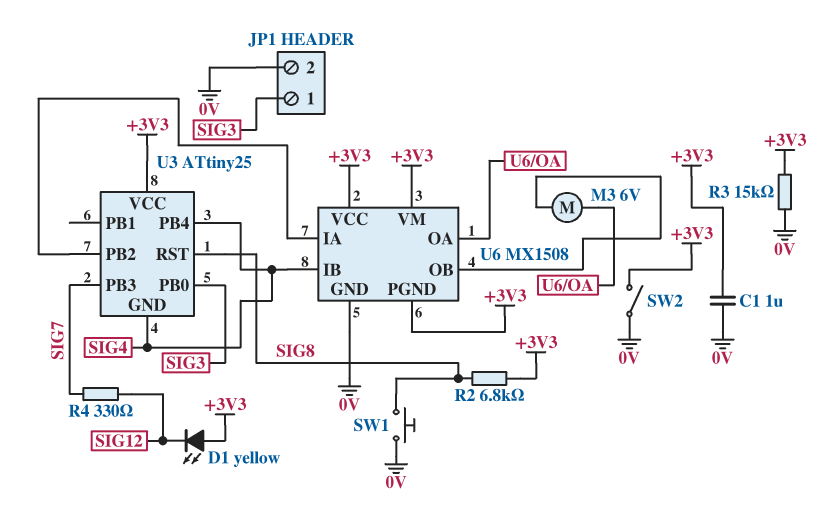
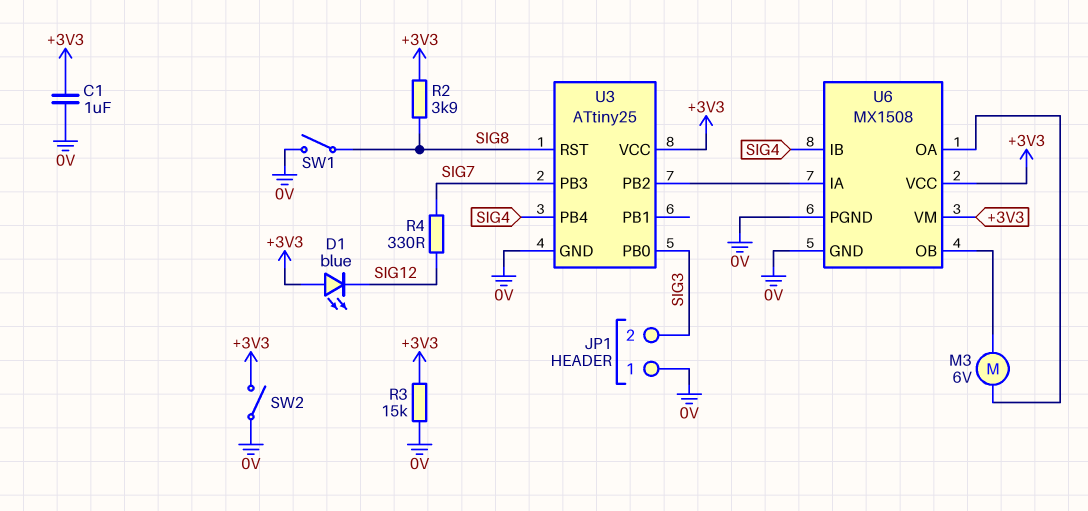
D1: LED yellow (A +3V3, K SIG12) -> LED blue (A +3V3, K SIG12)
JP1 pin 1: SIG3 -> 0V
JP1 pin 2: 0V -> SIG3
R2: 6.8k (+3V3, SIG8) -> 3.9k (+3V3, SIG8)
SW1: button (0V, SIG8) -> switch (0V, SIG8)
U3 pin GND: SIG4 -> 0V
U6 pin PGND: +3V3 -> 0V

